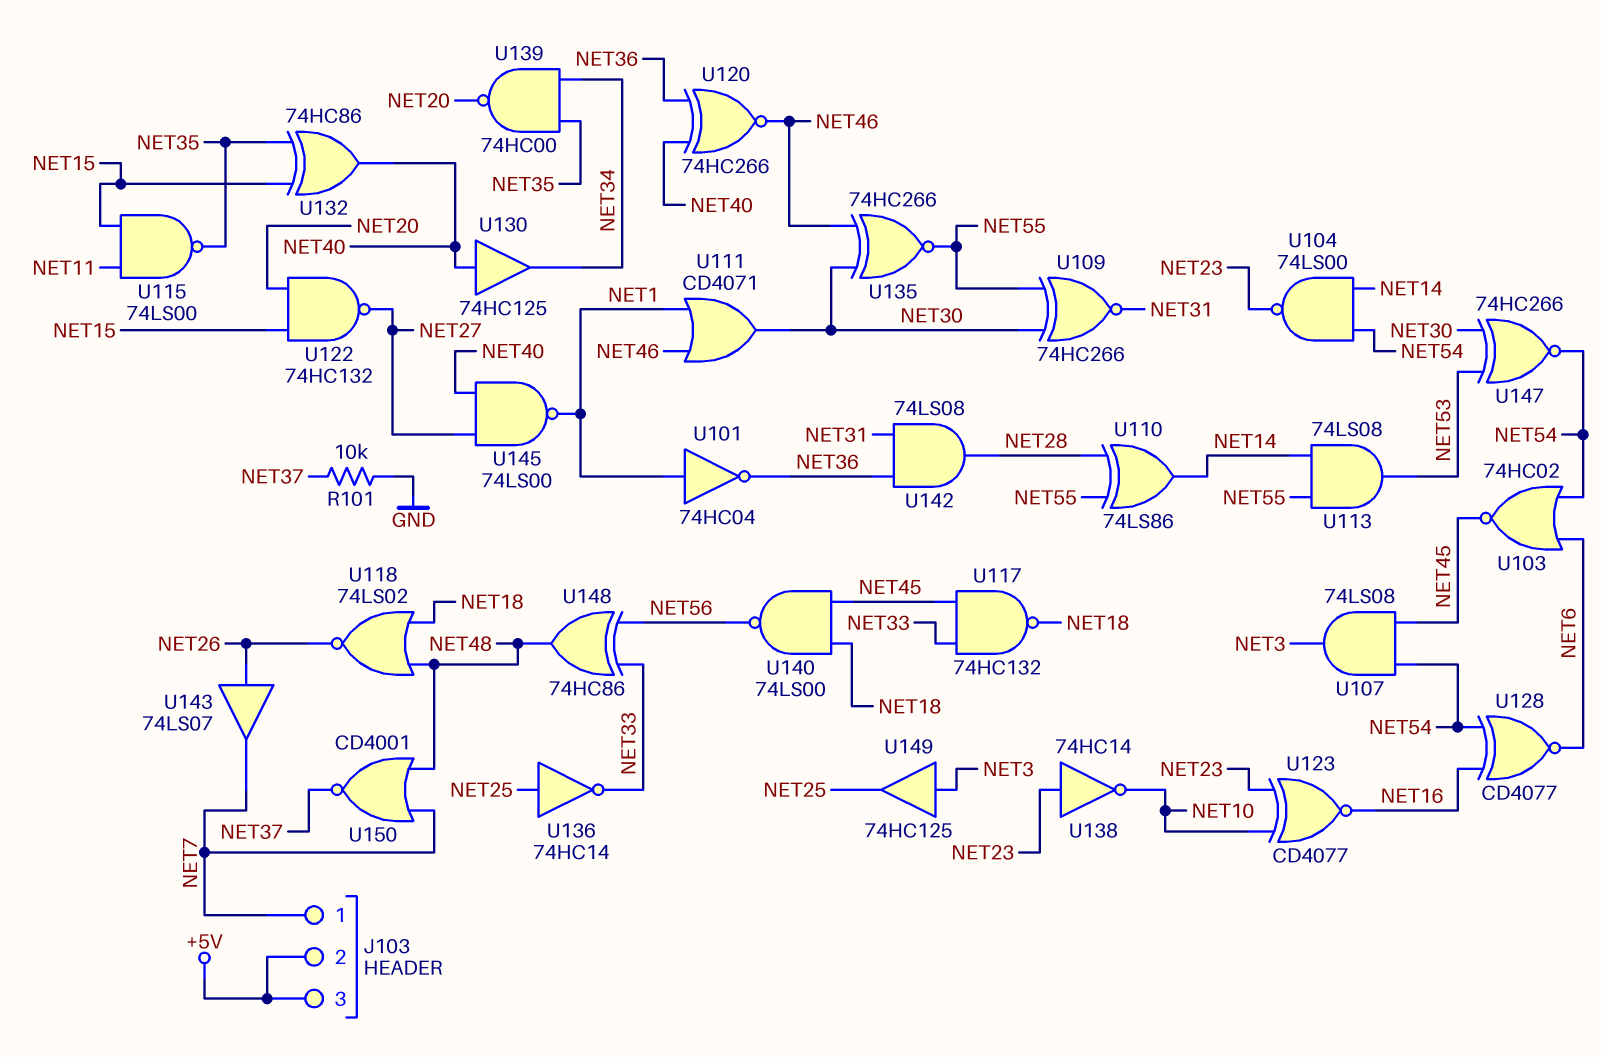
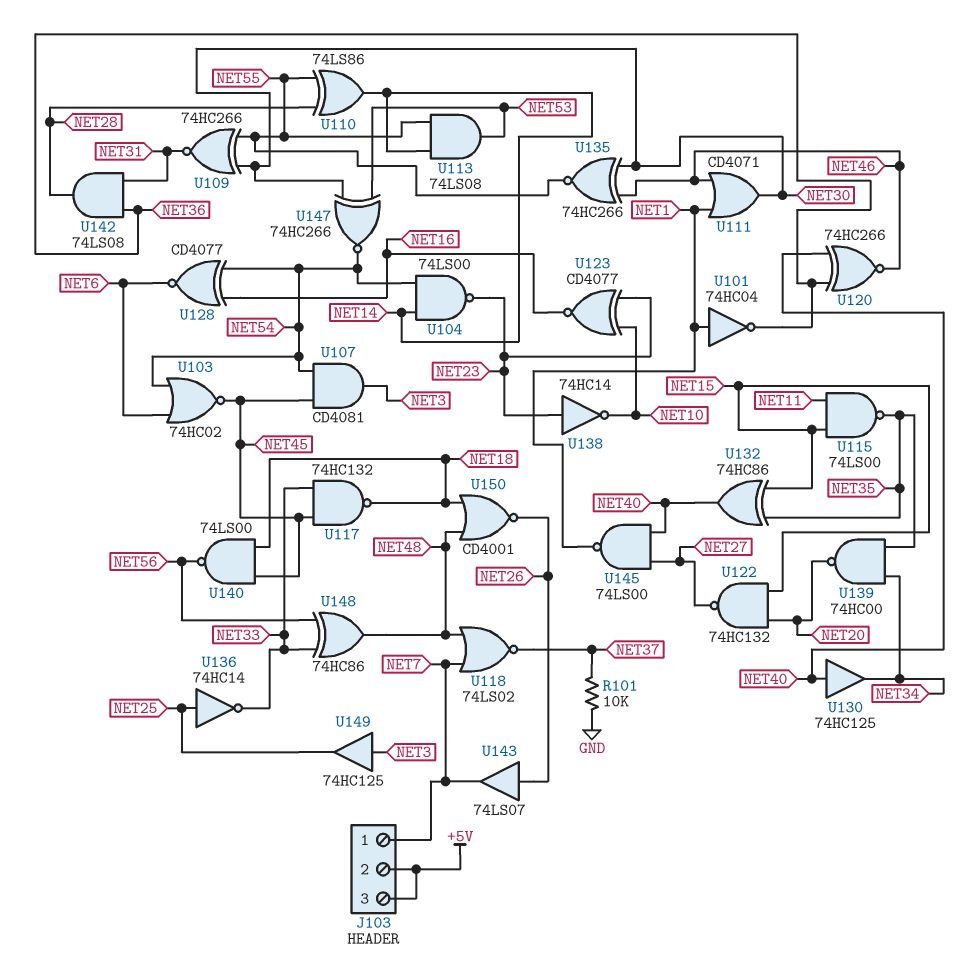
U107: AND 74LS08 (in NET45, in NET54, out NET3) -> AND CD4081 (in NET45, in NET54, out NET3)
U118: NOR 74LS02 (in NET18, in NET48, out NET26) -> NOR 74LS02 (in NET7, in NET48, out NET37)
U150: NOR CD4001 (in NET7, in NET48, out NET37) -> NOR CD4001 (in NET18, in NET48, out NET26)

